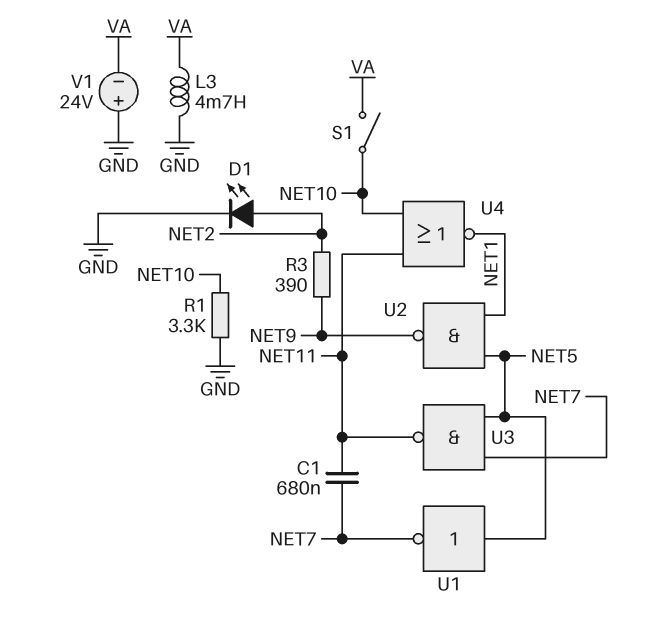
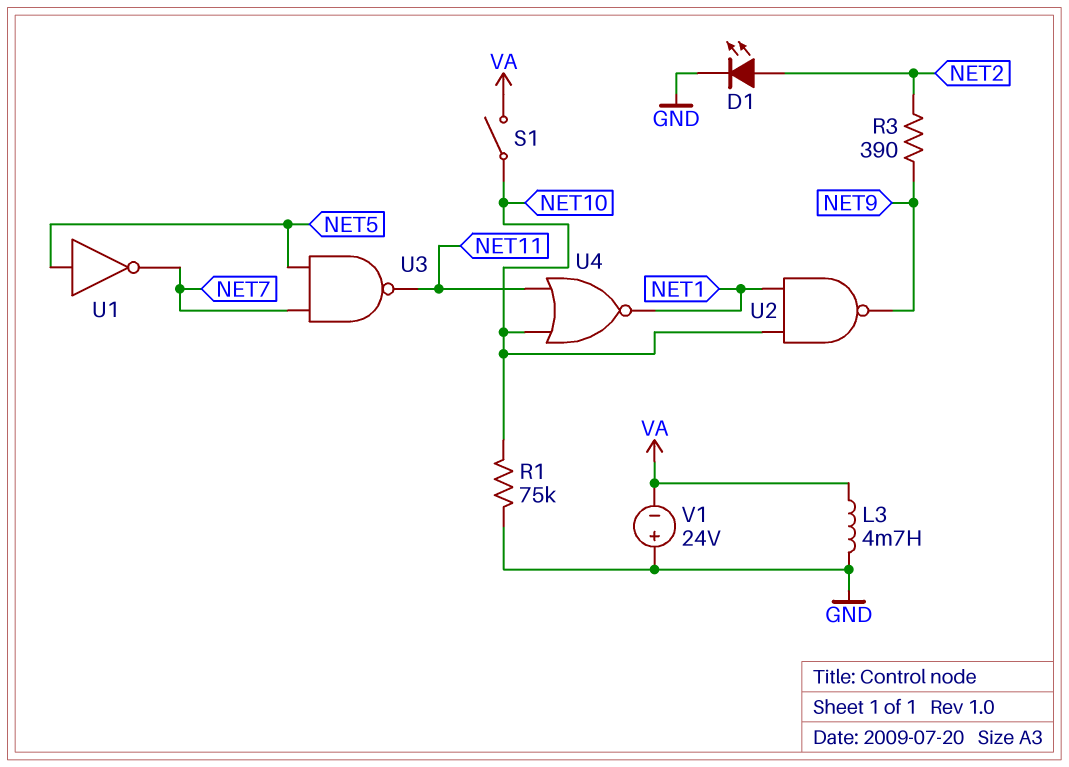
C1: 680nF (NET7, NET11) -> none
R1: 3.3k (GND, NET10) -> 75k (GND, NET10)
U2: NAND (in NET1, in NET5, out NET9) -> NAND (in NET1, in NET10, out NET9)

